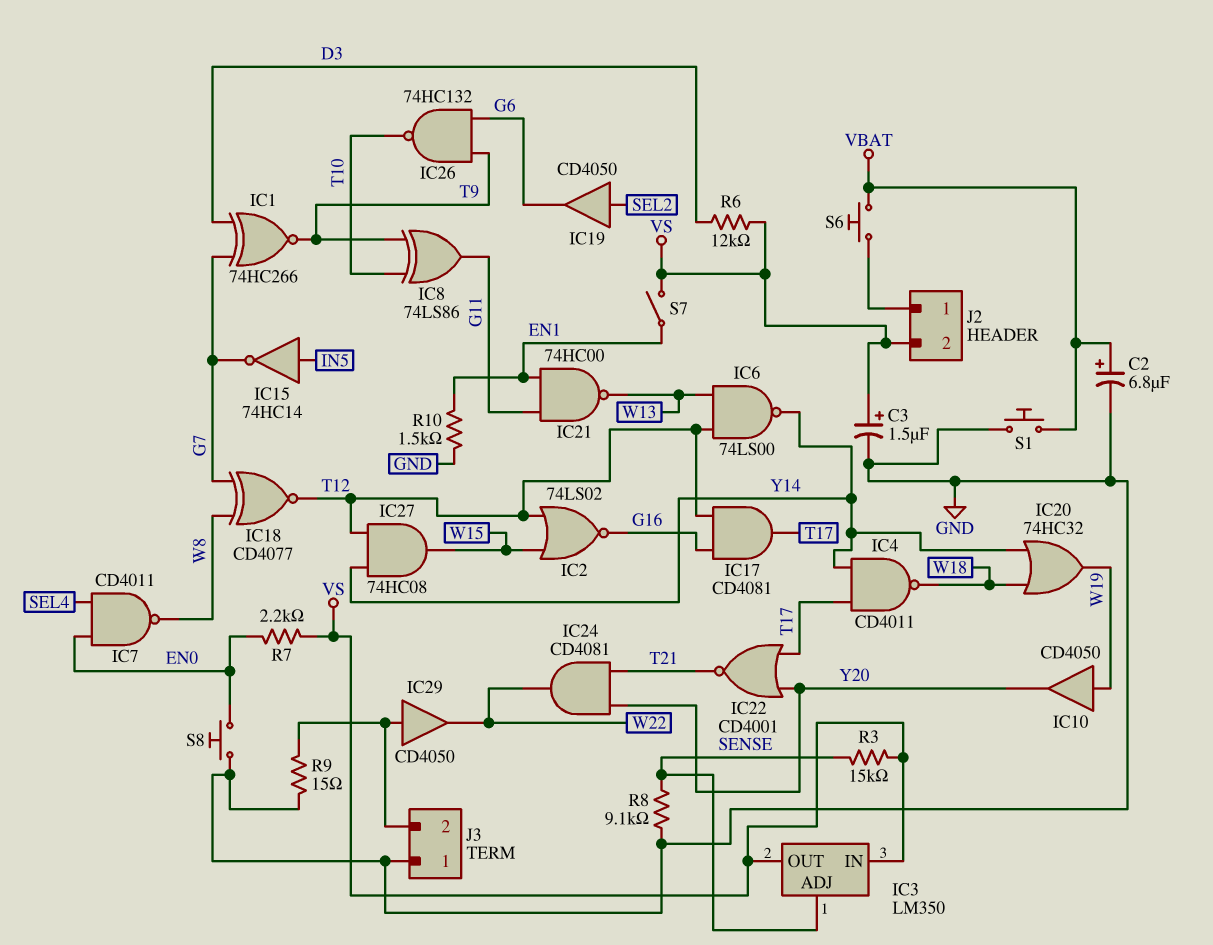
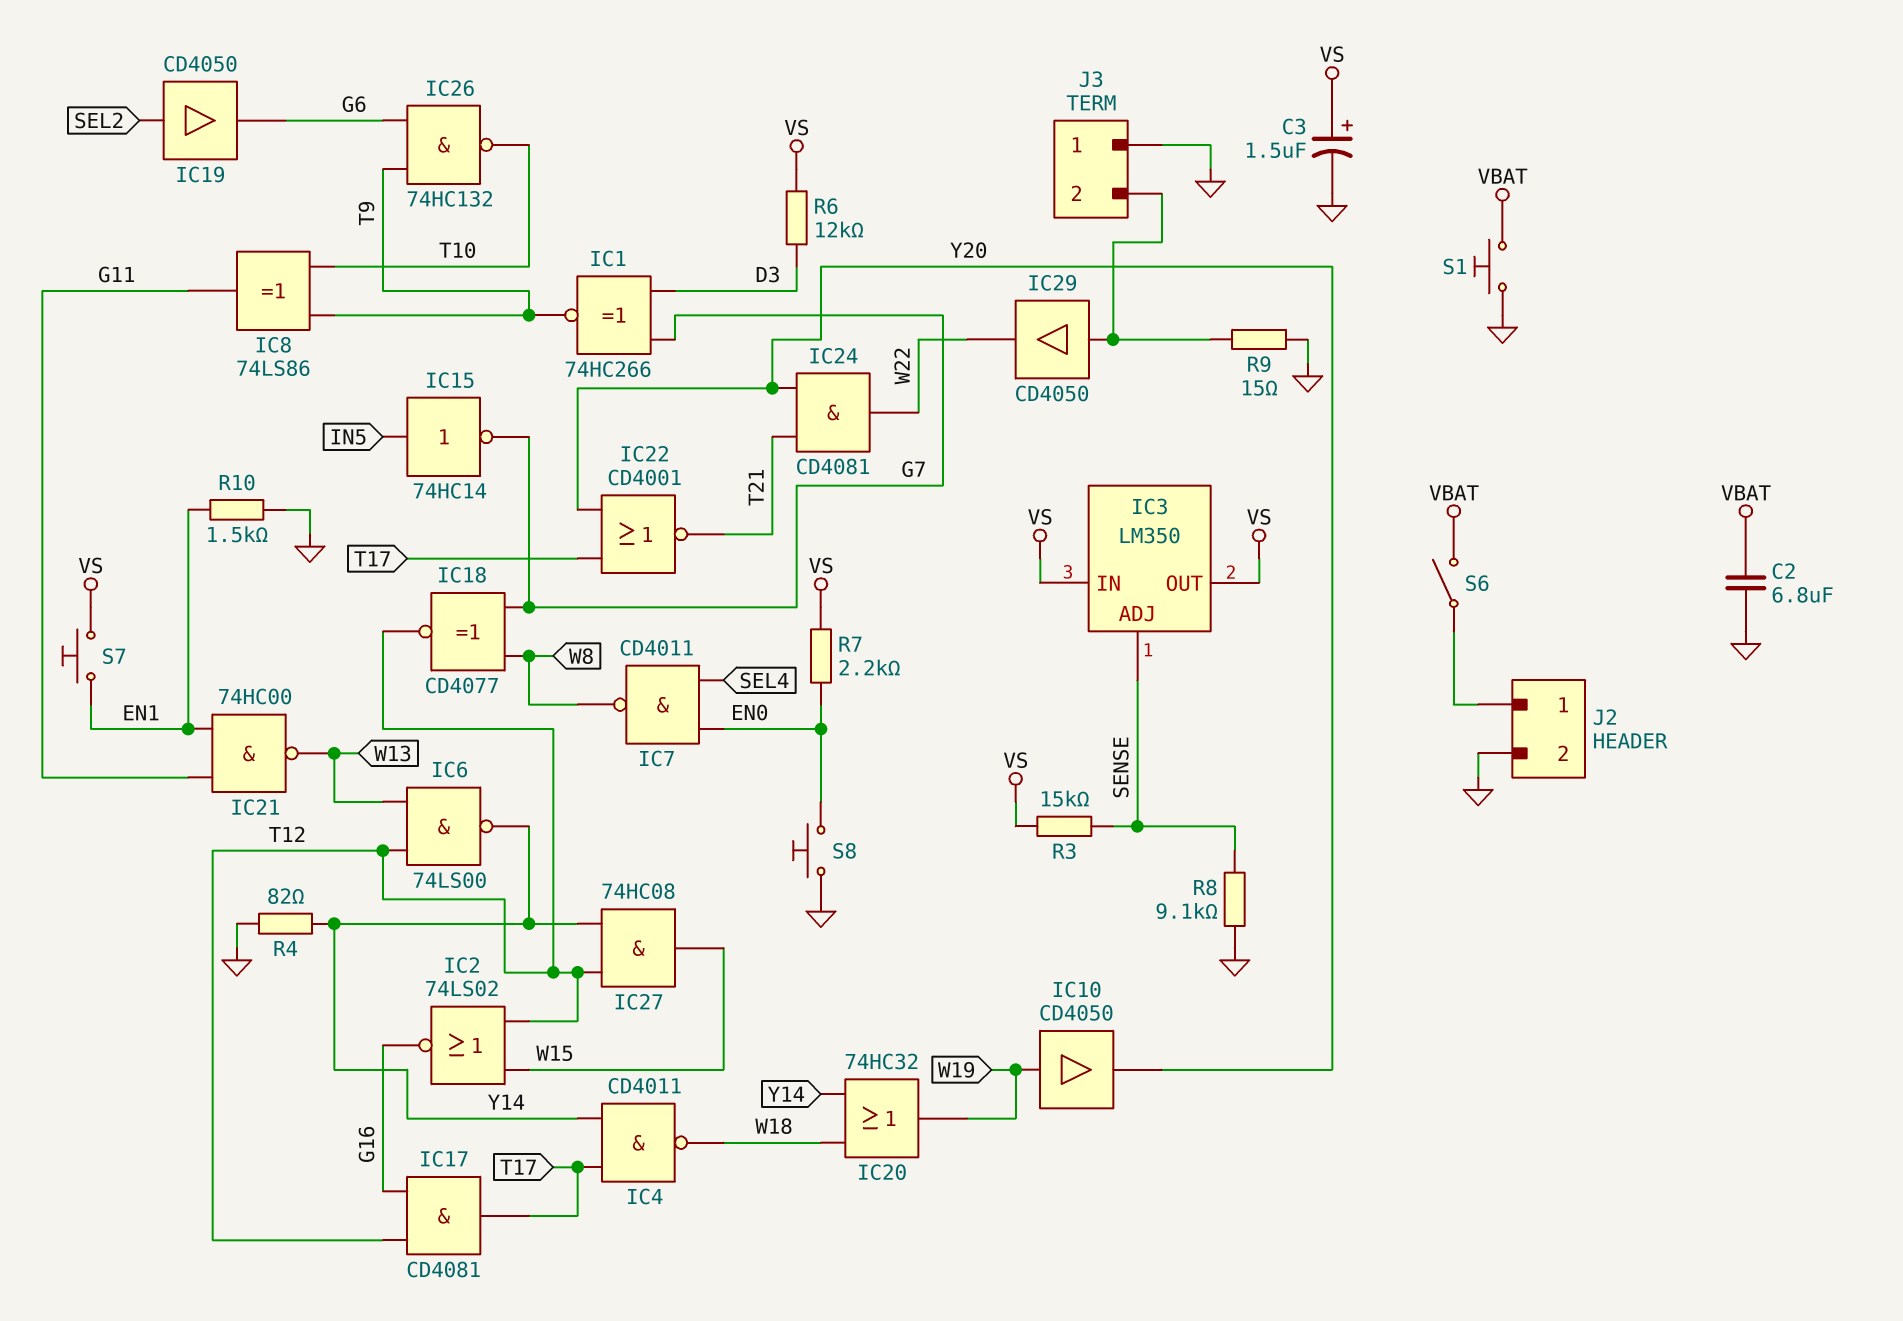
C2: 6.8uF (plus VBAT, minus GND) -> 6.8uF (GND, VBAT)
J2 pin 2: VS -> GND
R4: none -> 82 (GND, Y14)
S6: button (J2/1, VBAT) -> switch (J2/1, VBAT)
S7: switch (EN1, VS) -> button (EN1, VS)

